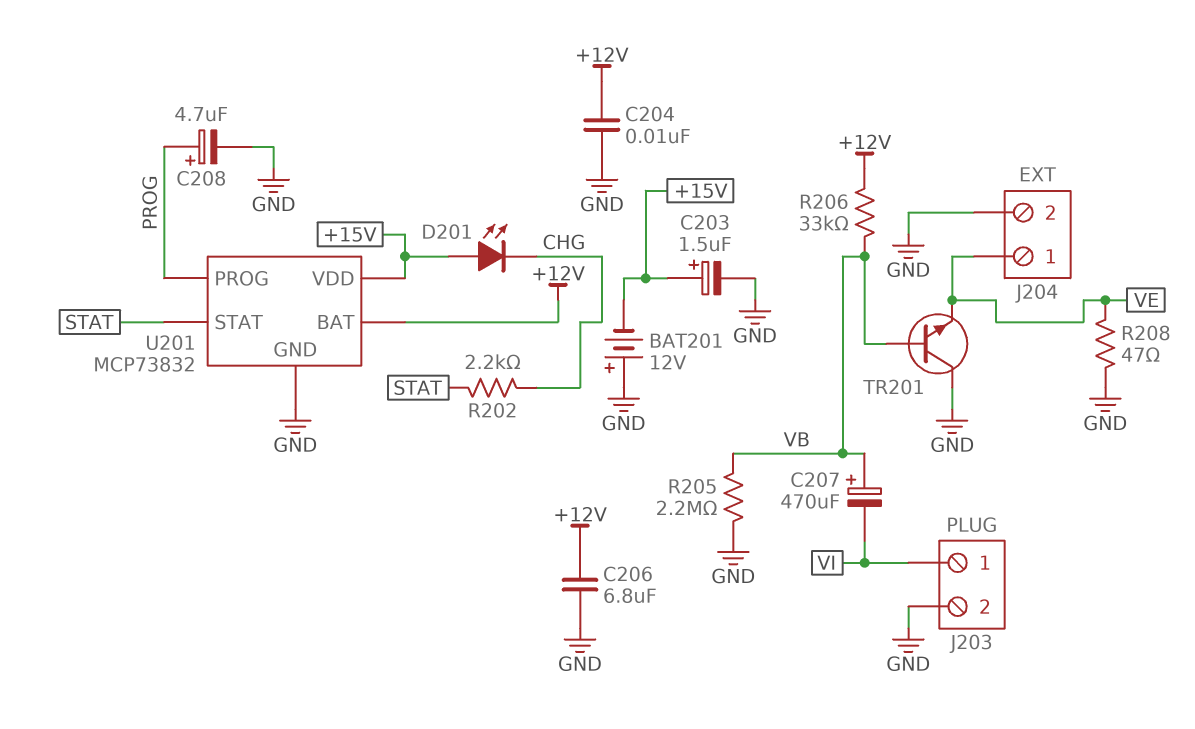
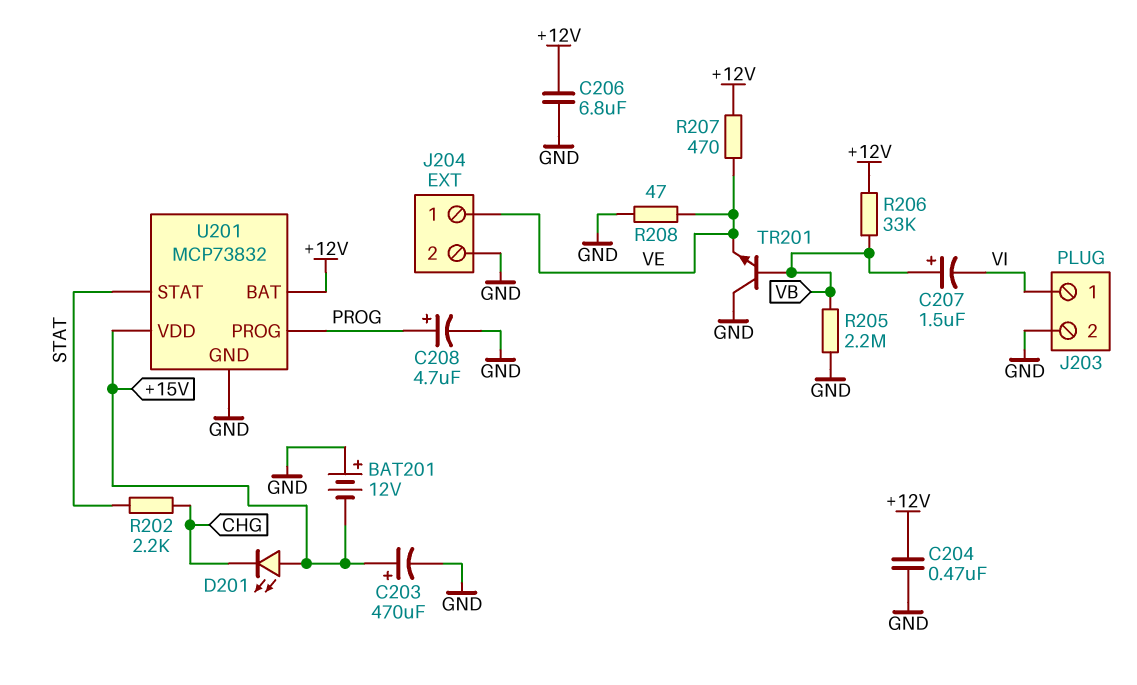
C203: 1.5uF (plus +15V, minus GND) -> 470uF (plus +15V, minus GND)
C204: 10nF (+12V, GND) -> 470nF (+12V, GND)
C207: 470uF (plus VB, minus VI) -> 1.5uF (plus VB, minus VI)
R207: none -> 470 (+12V, VE)

